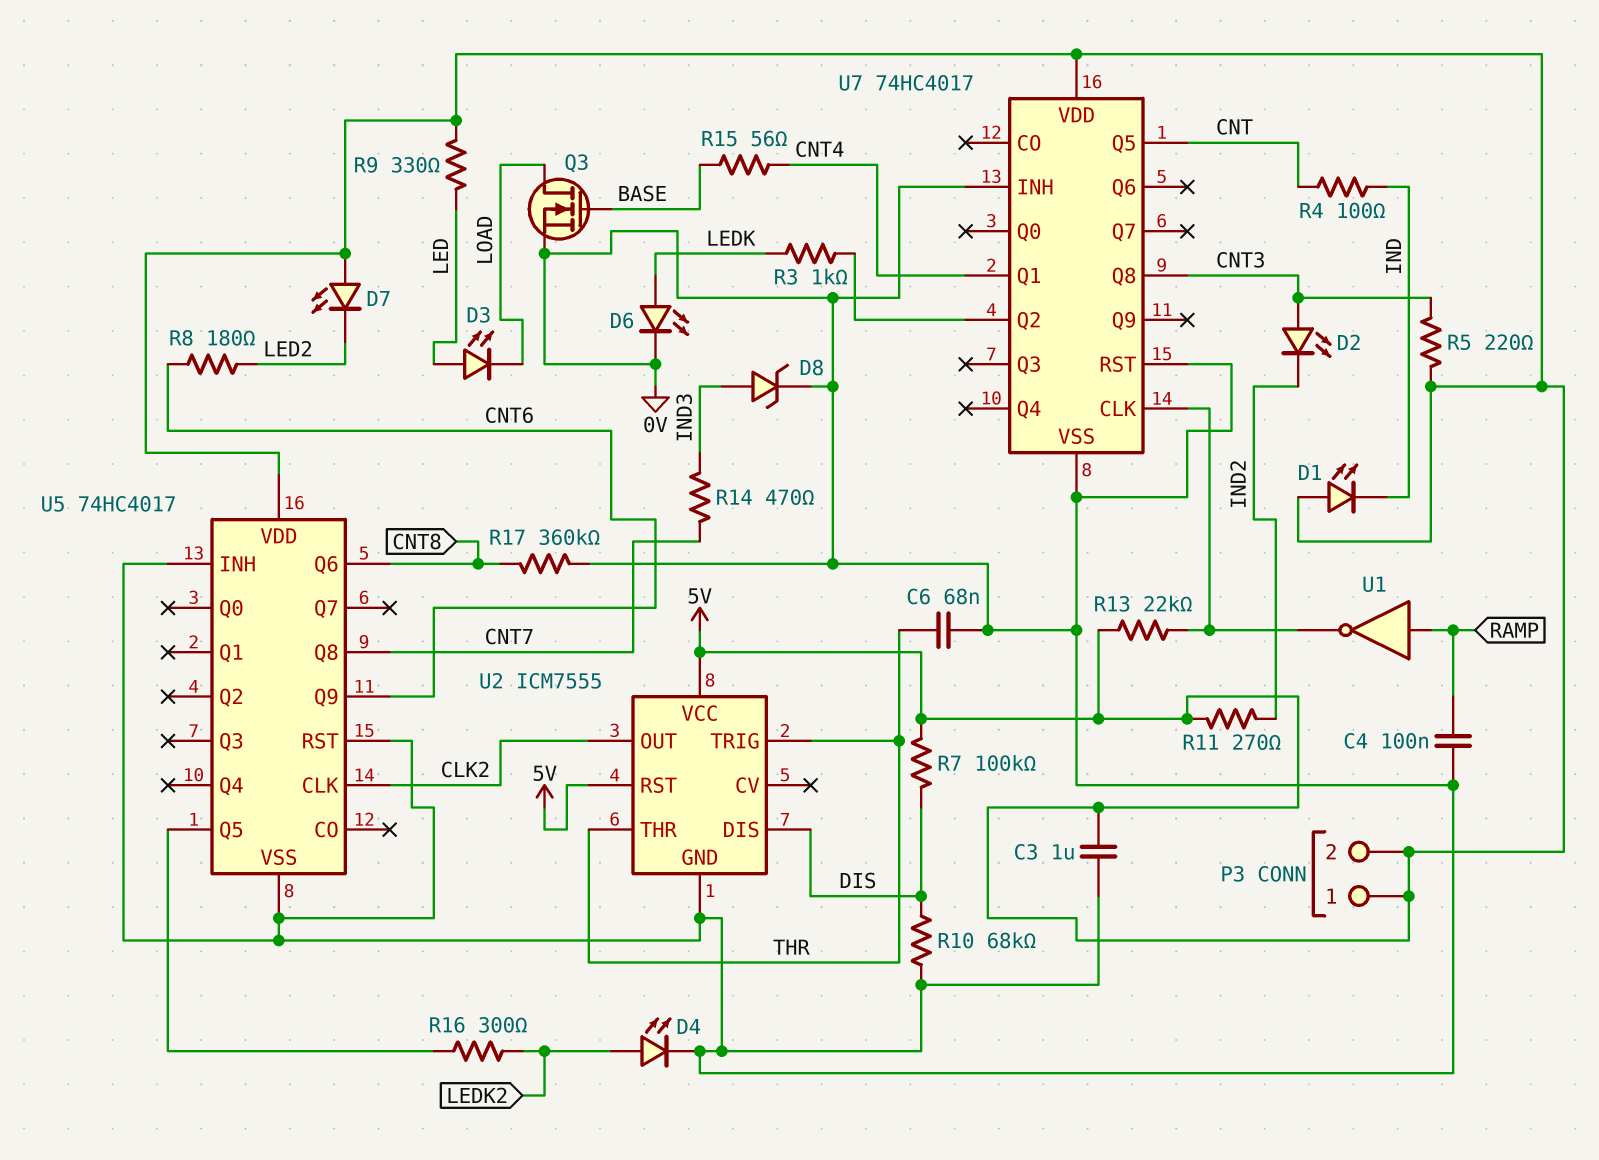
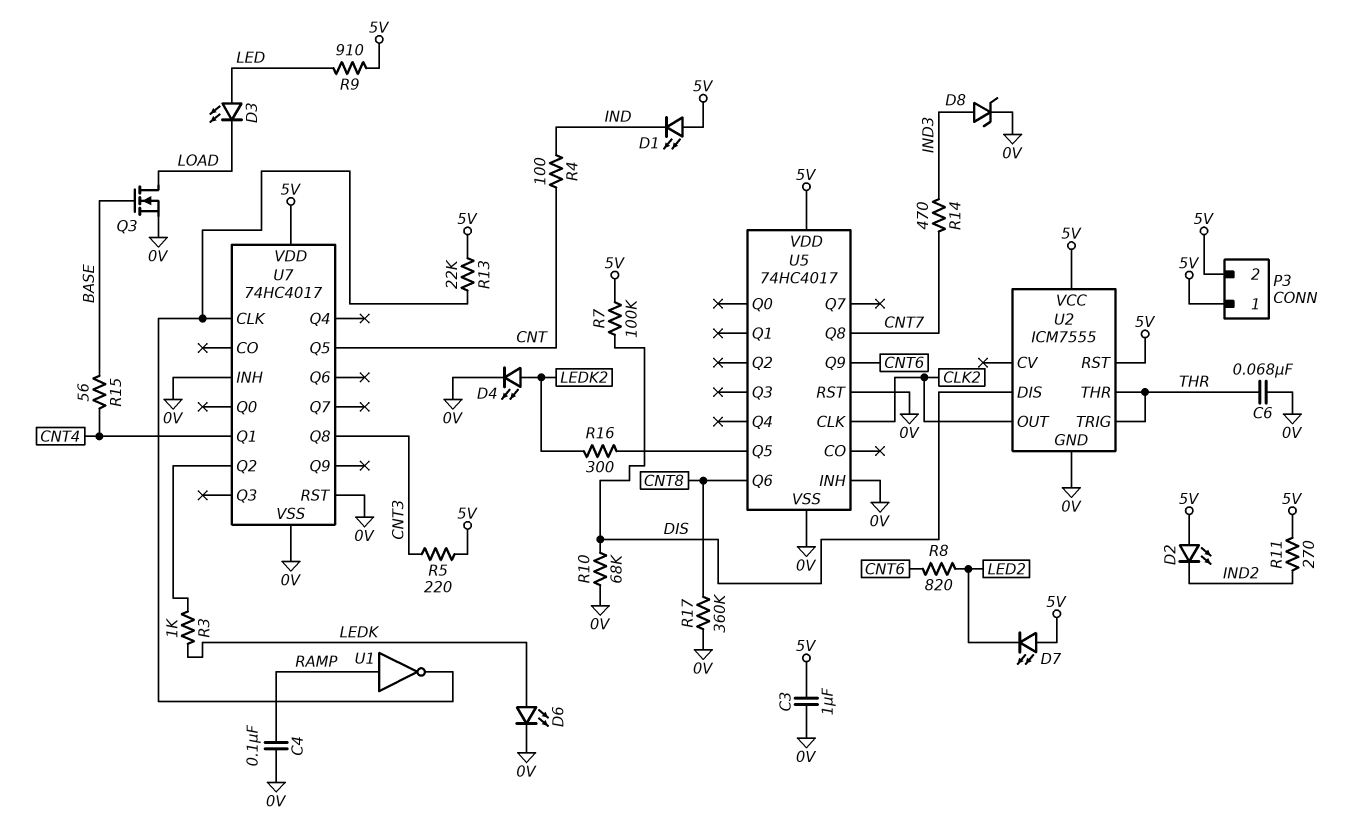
D2: LED (A CNT3, K IND2) -> LED (A 5V, K IND2)
R8: 180 (CNT6, LED2) -> 820 (CNT6, LED2)
R9: 330 (5V, LED) -> 910 (5V, LED)

